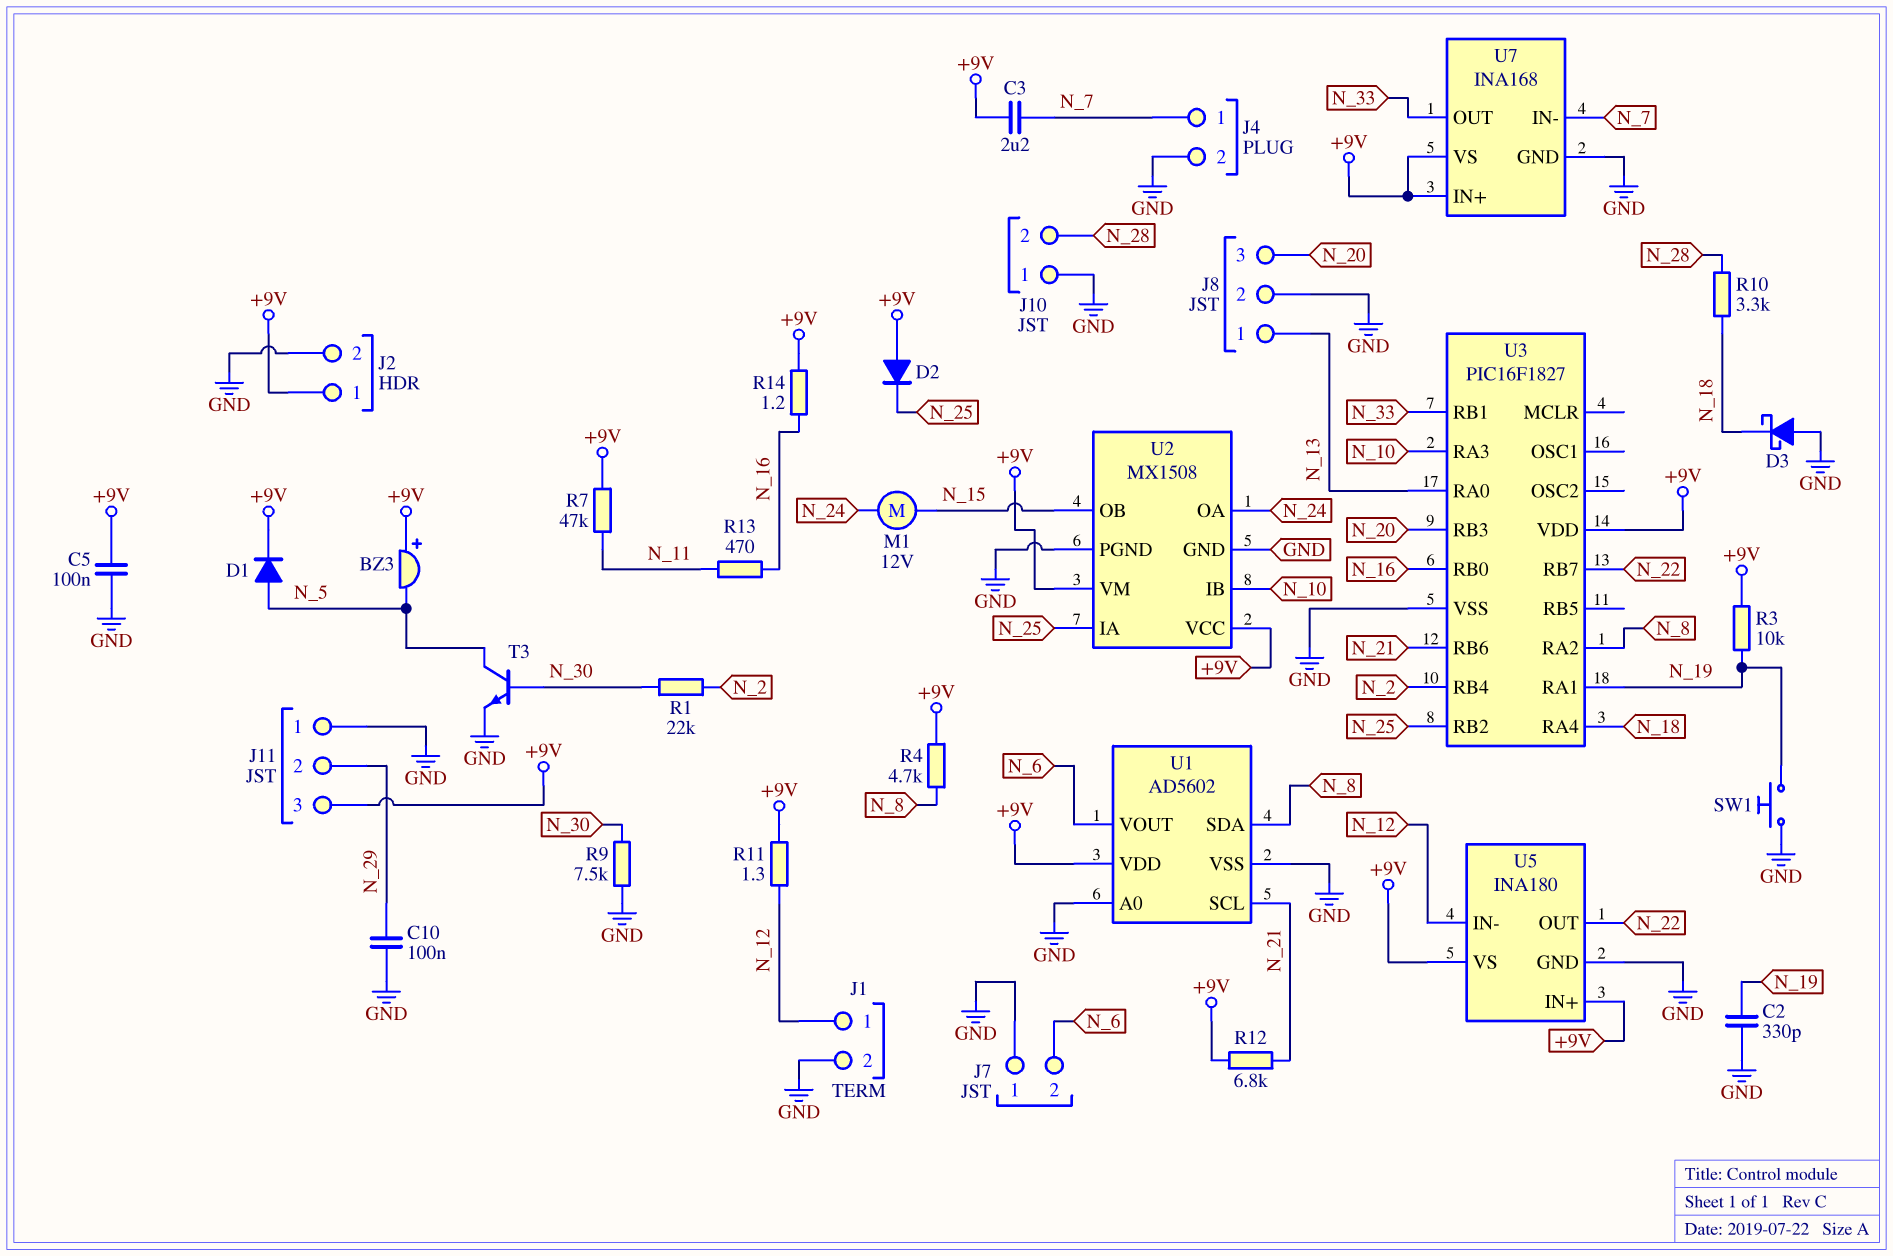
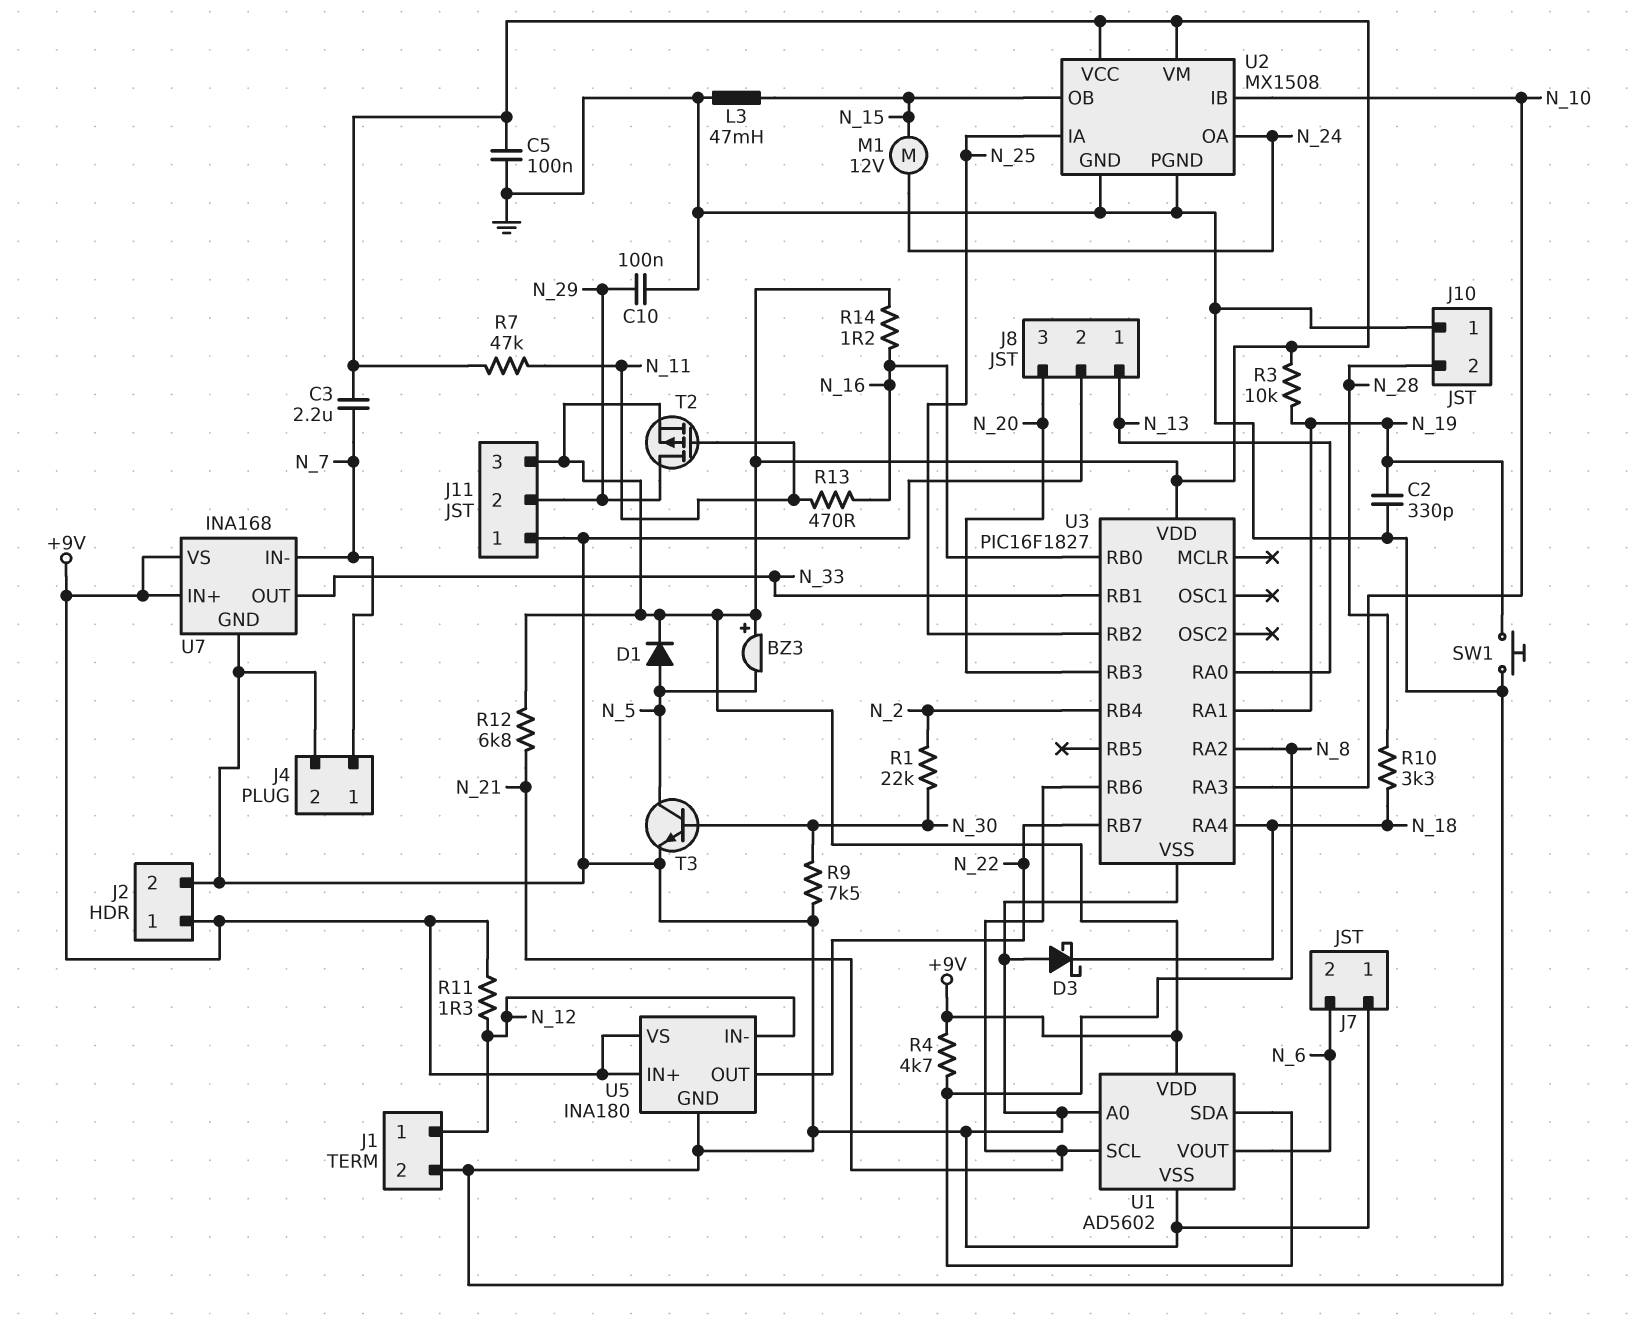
D2: diode (A +9V, K N_25) -> none
L3: none -> 47mH (GND, N_15)
T2: none -> PMOS (G N_11, D N_29, S +9V)

